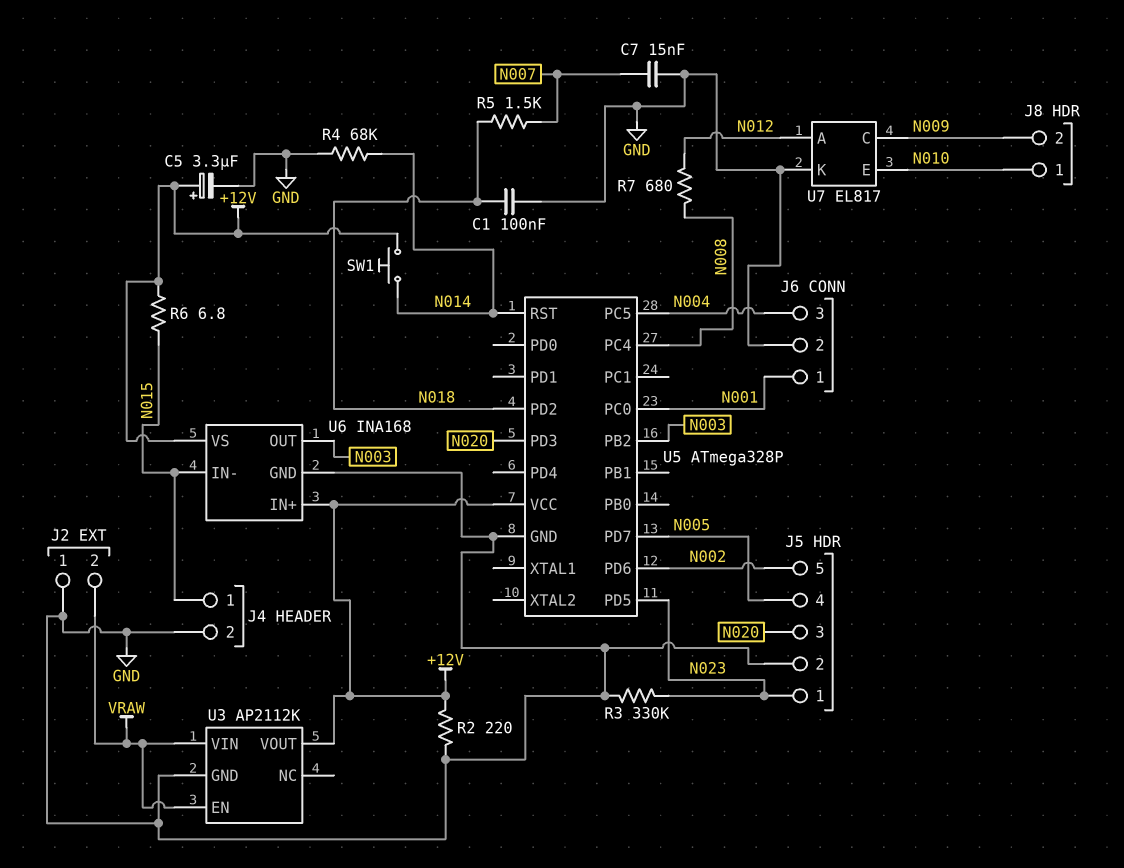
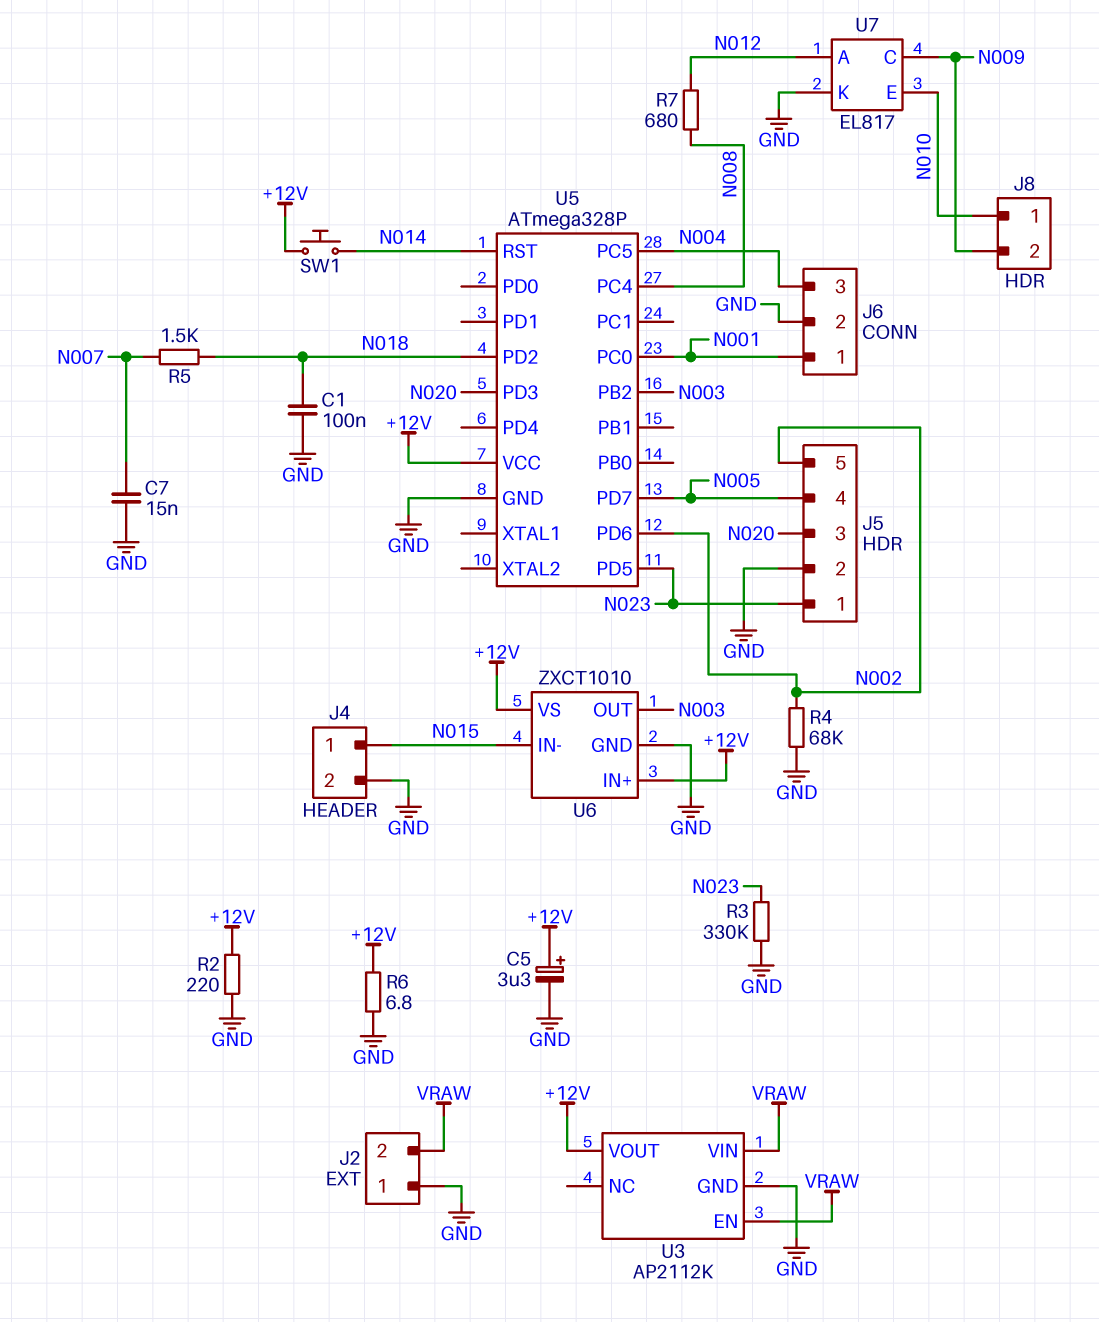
R4: 68k (GND, N014) -> 68k (GND, N002)
R6: 6.8 (+12V, N015) -> 6.8 (+12V, GND)
U6: INA168 -> ZXCT1010

